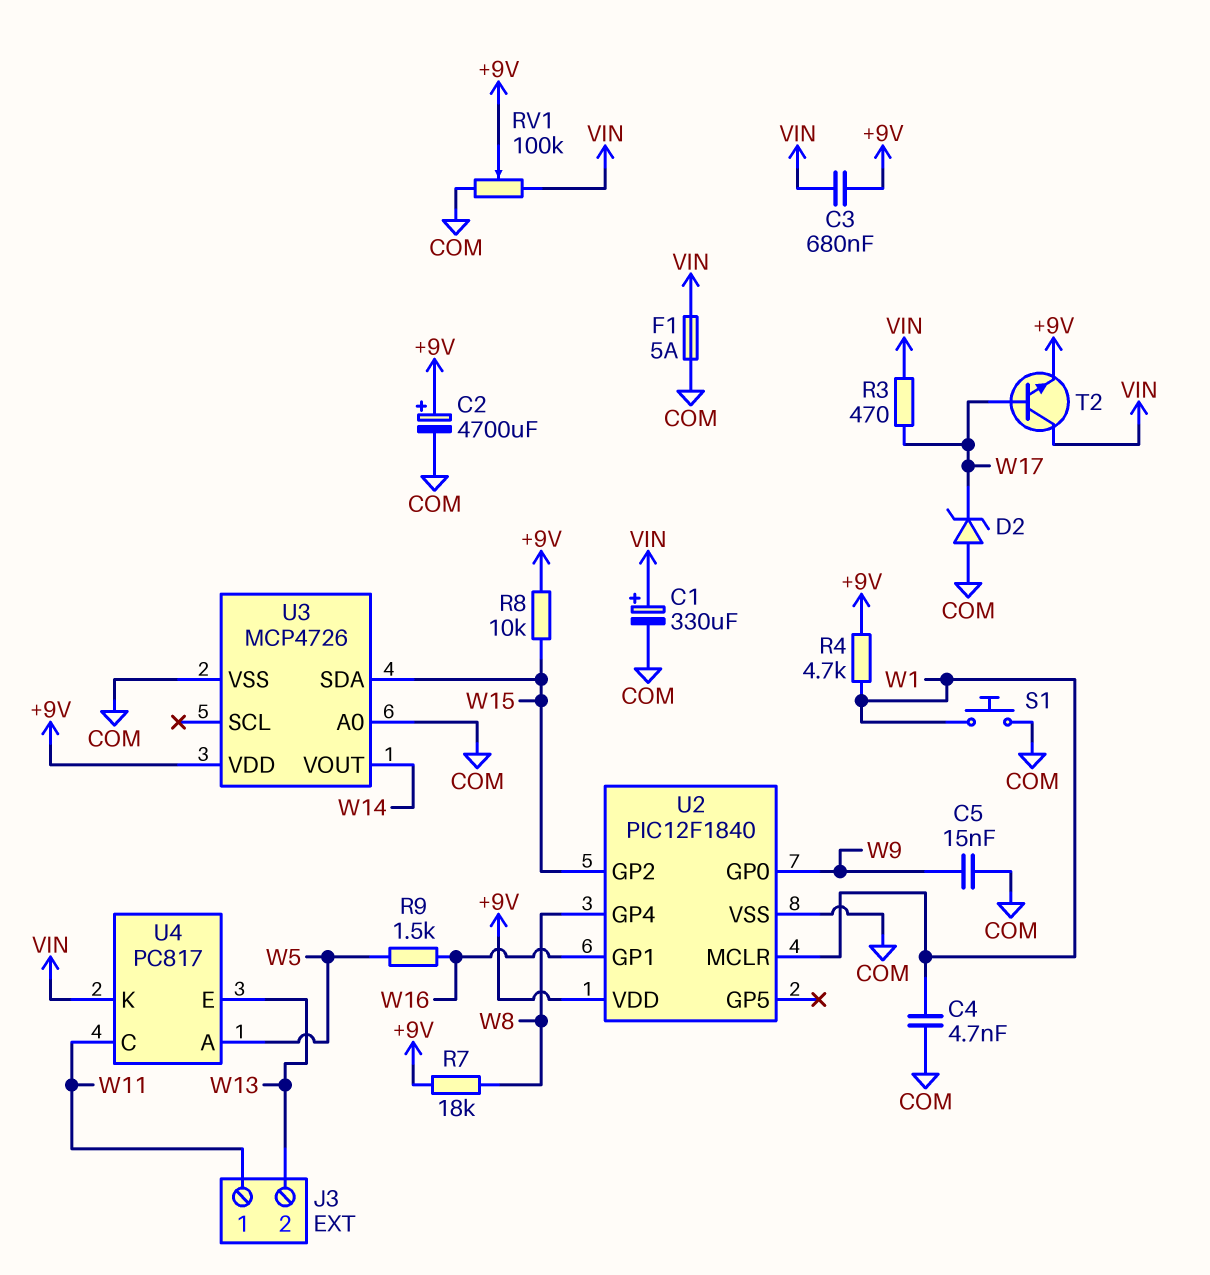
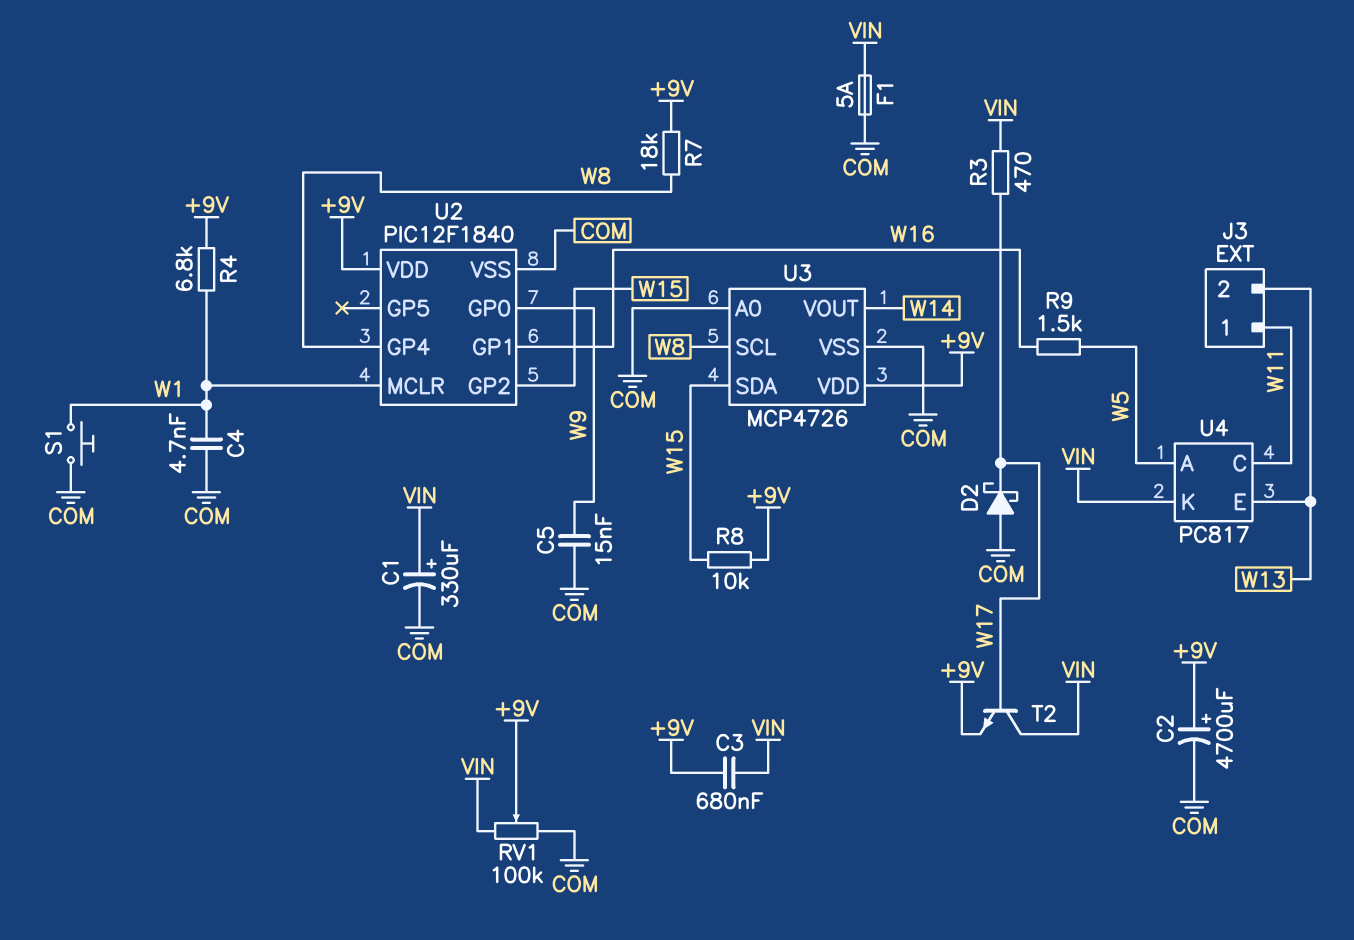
D2: zener (A COM, K W17) -> schottky (A COM, K W17)
R4: 4.7k (+9V, W1) -> 6.8k (+9V, W1)
U3 pin SCL: none -> W8

